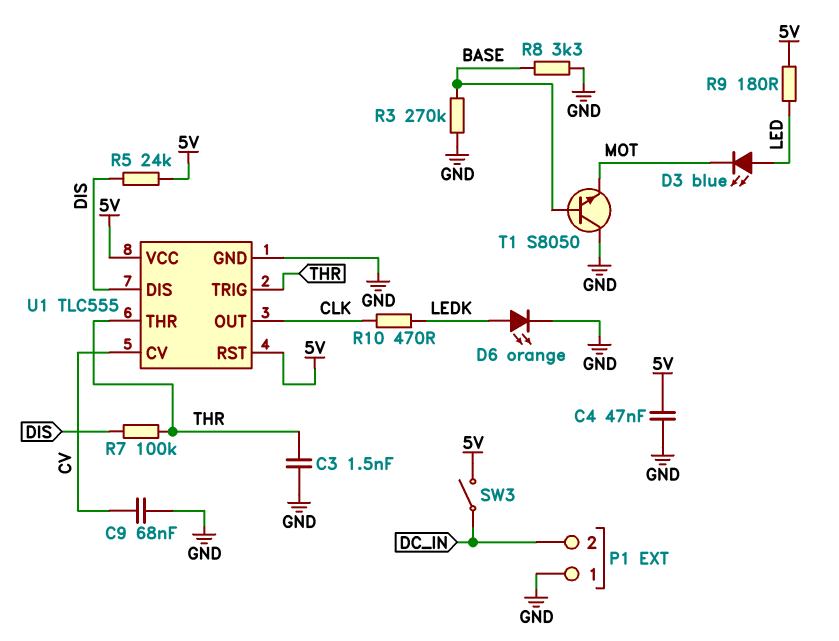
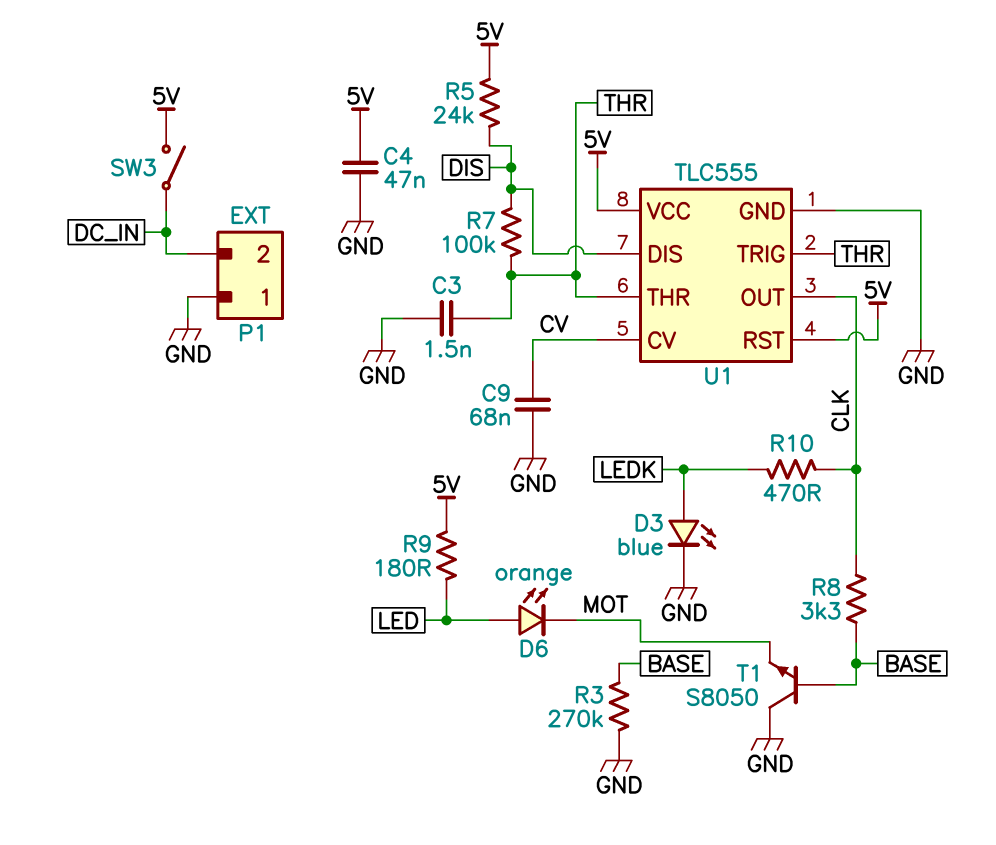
D3: LED blue (A LED, K MOT) -> LED blue (A LEDK, K GND)
D6: LED orange (A LEDK, K GND) -> LED orange (A LED, K MOT)
R8: 3.3k (BASE, GND) -> 3.3k (BASE, CLK)

